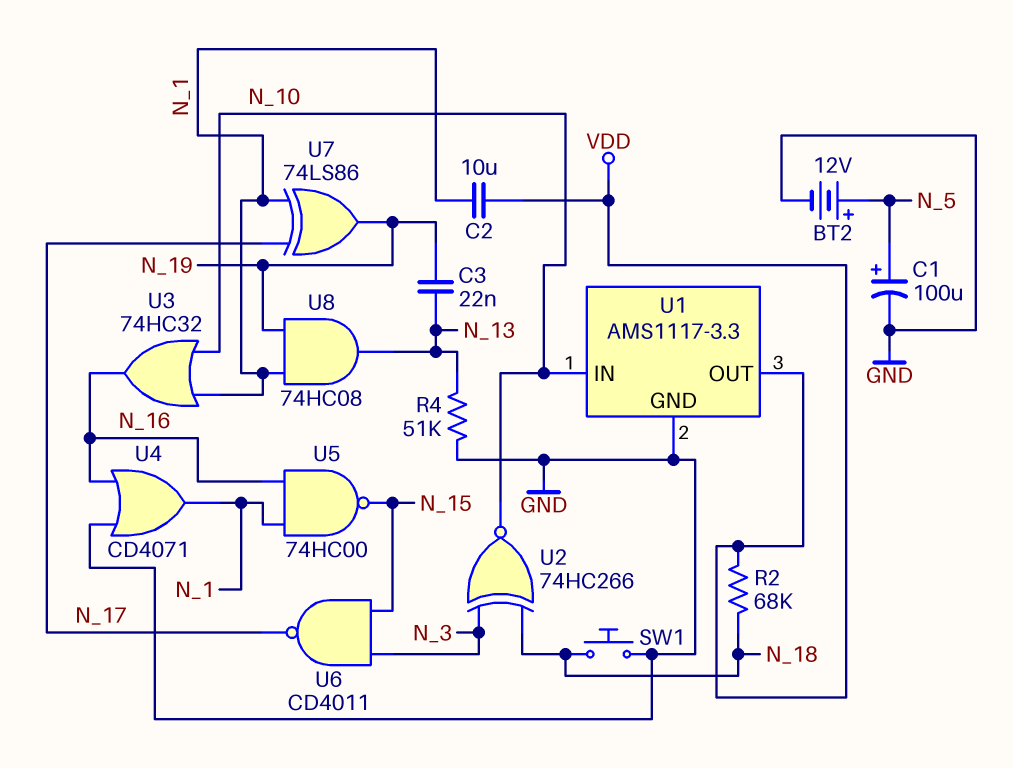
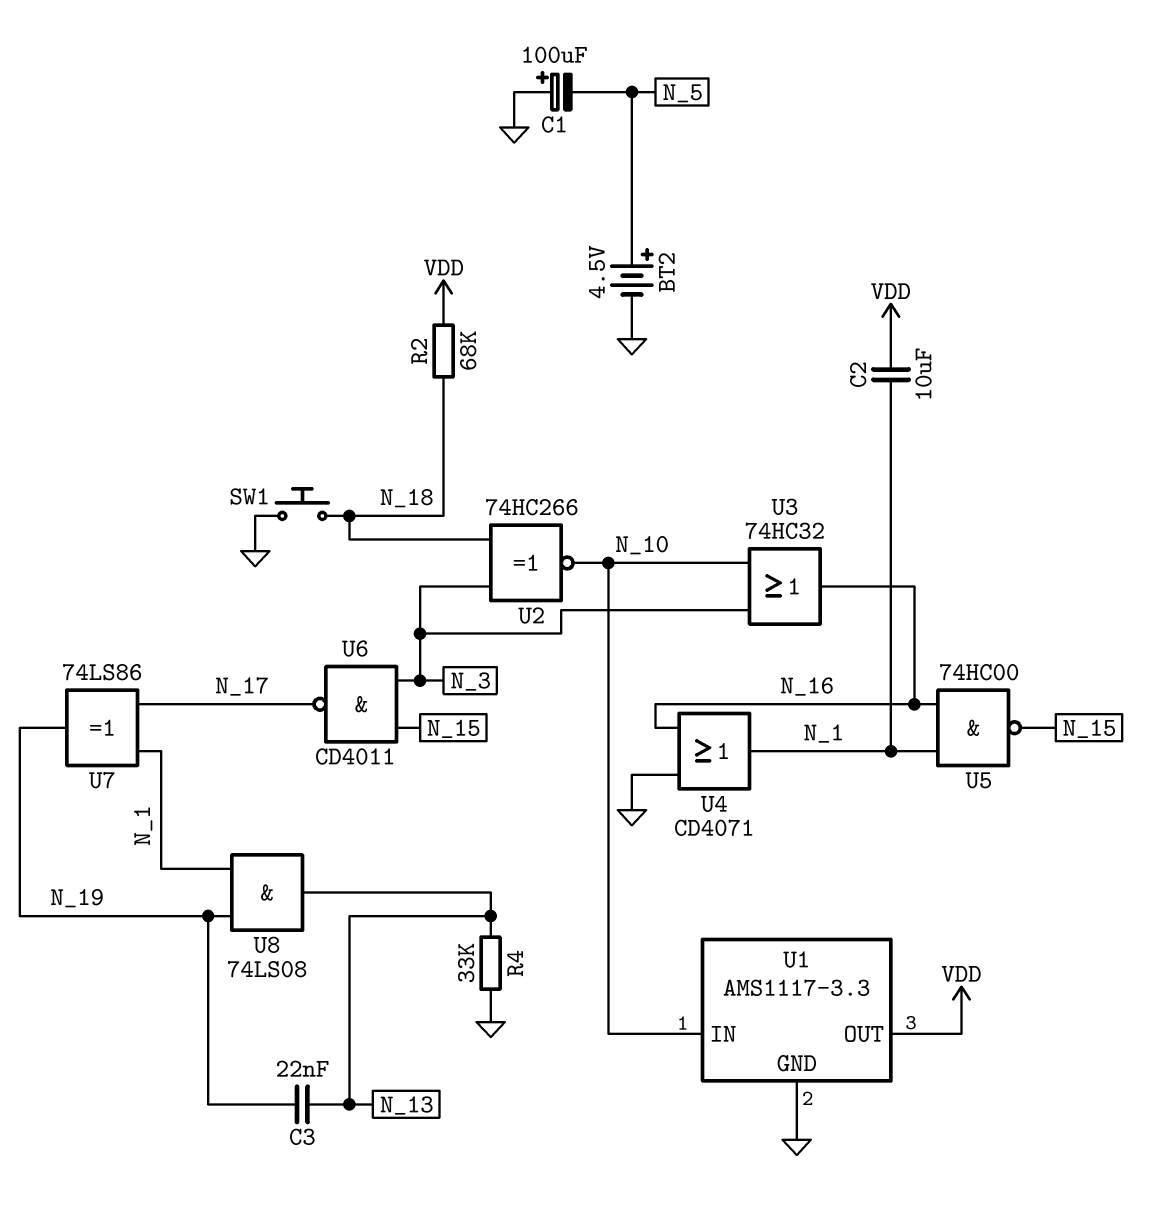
BT2: 12V (plus N_5, minus GND) -> 4.5V (plus N_5, minus GND)
C1: 100uF (plus N_5, minus GND) -> 100uF (plus GND, minus N_5)
R4: 51k (GND, N_13) -> 33k (GND, N_13)
U3: OR 74HC32 (in N_1, in N_10, out N_16) -> OR 74HC32 (in N_3, in N_10, out N_16)
U8: AND 74HC08 (in N_1, in N_19, out N_13) -> AND 74LS08 (in N_1, in N_19, out N_13)

